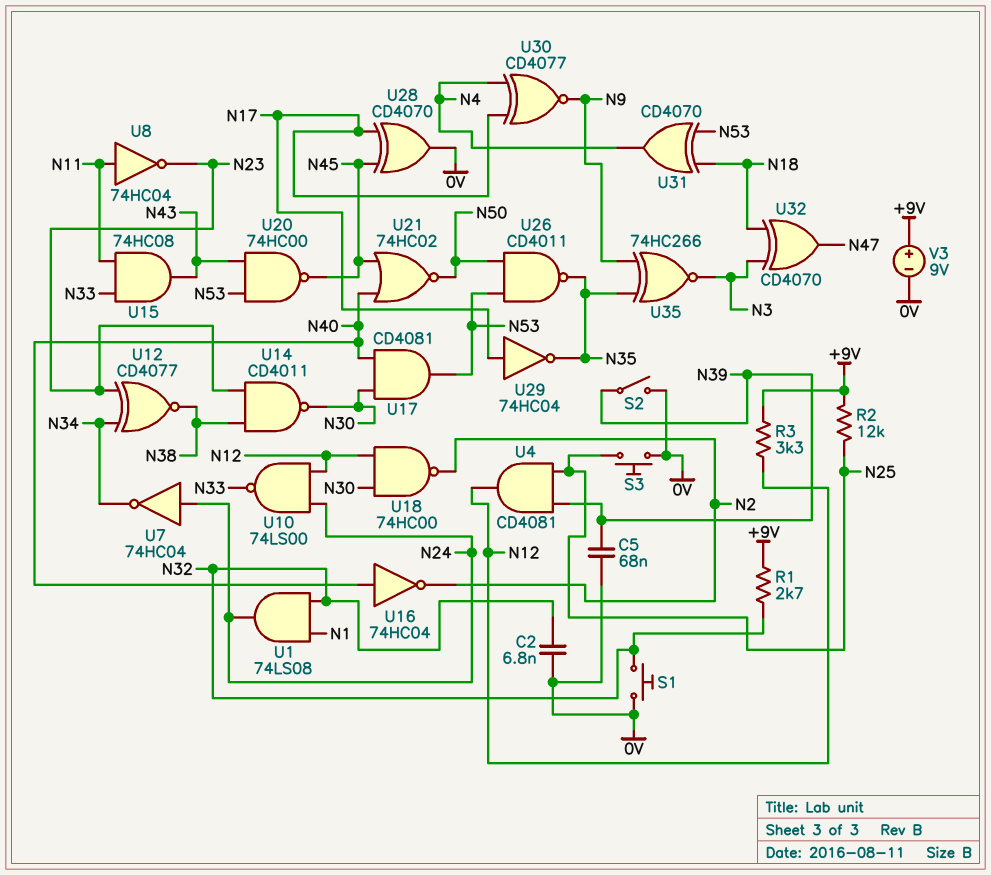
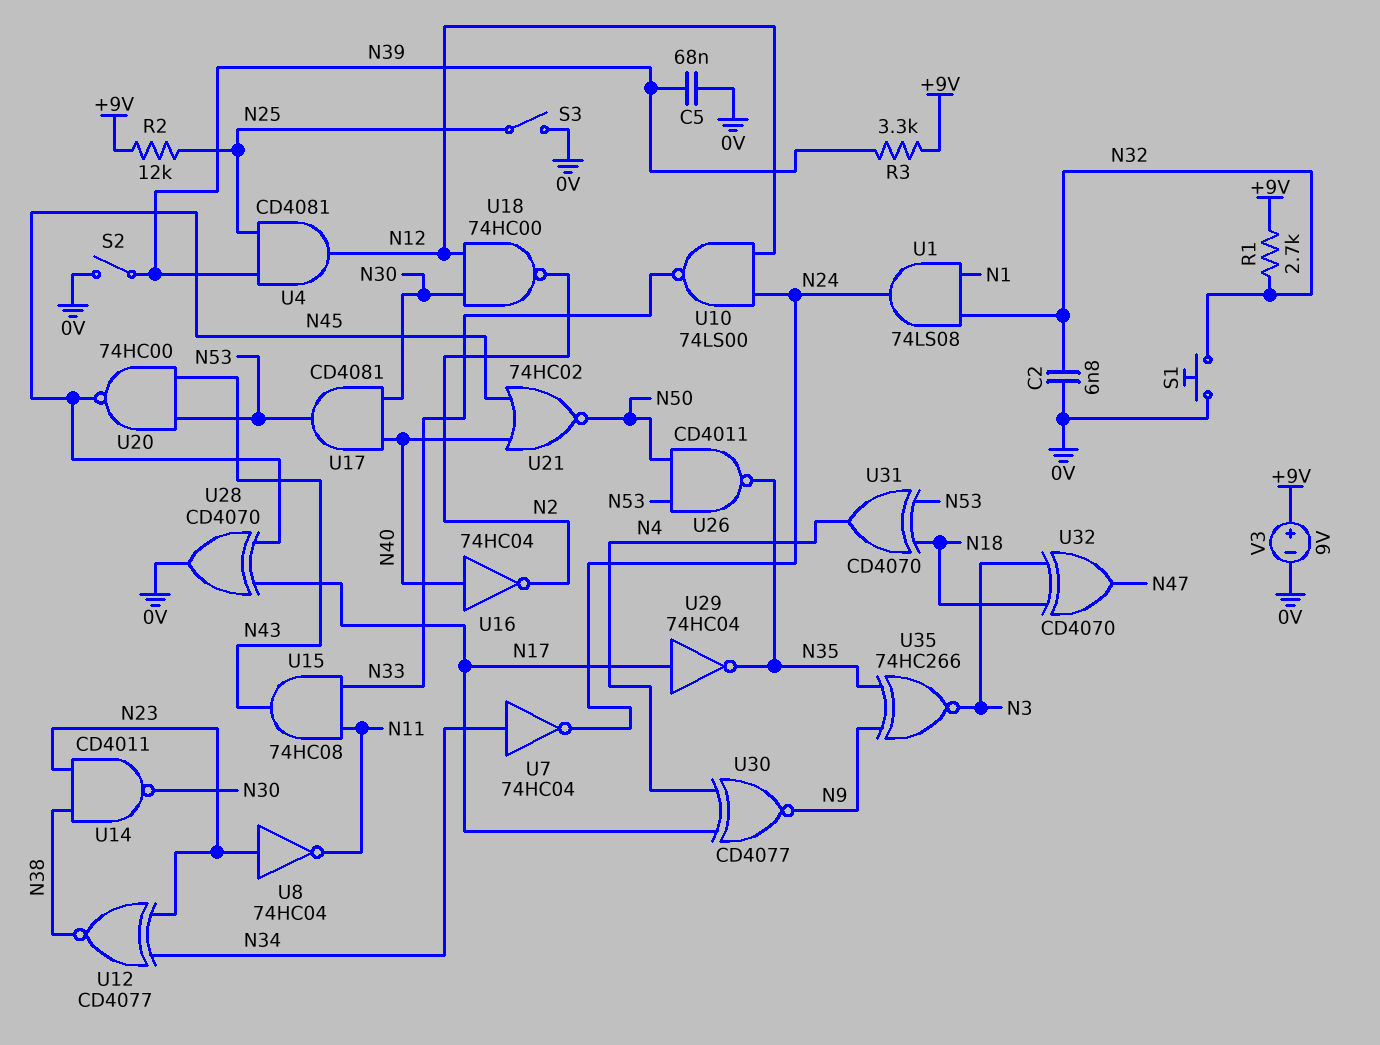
R3: 3.3k (+9V, N12) -> 3.3k (+9V, N39)
S3: button (0V, N25) -> switch (0V, N25)
U7: NOT 74HC04 (in N24, out N34) -> NOT 74HC04 (in N34, out N24)
U8: NOT 74HC04 (in N11, out N23) -> NOT 74HC04 (in N23, out N11)

